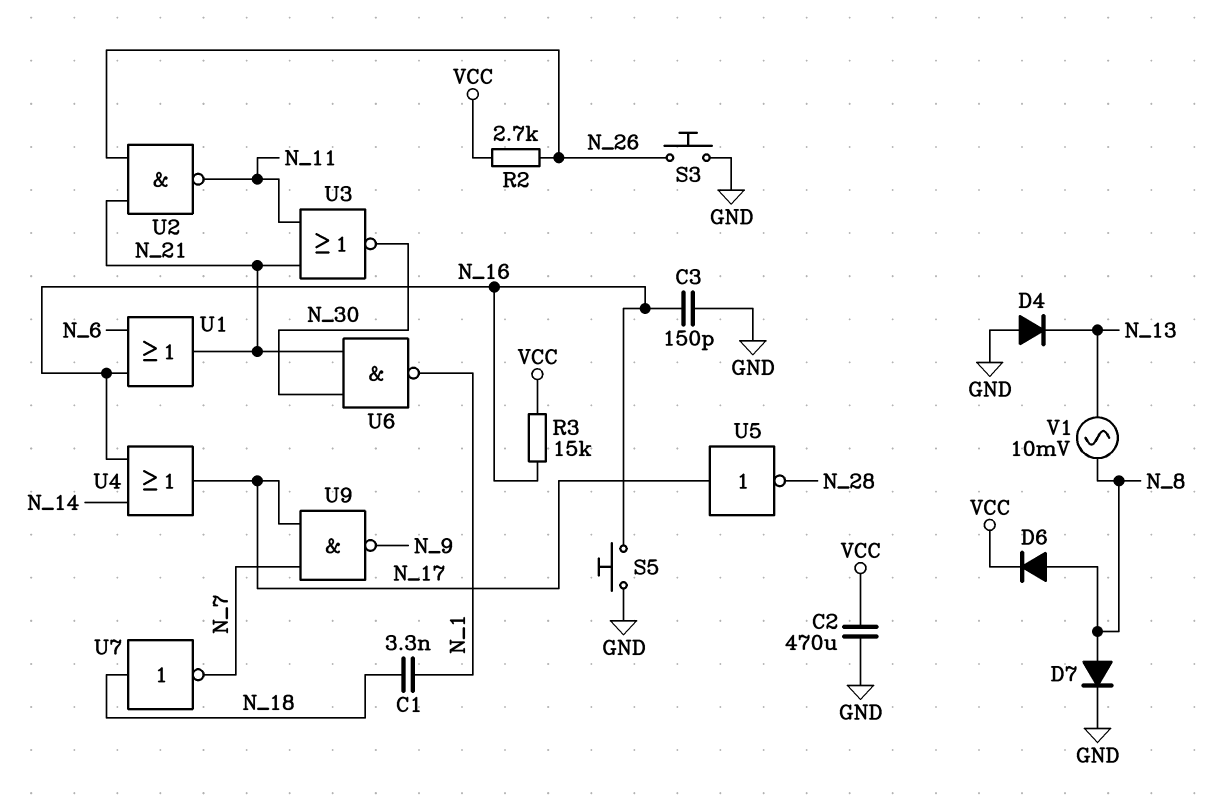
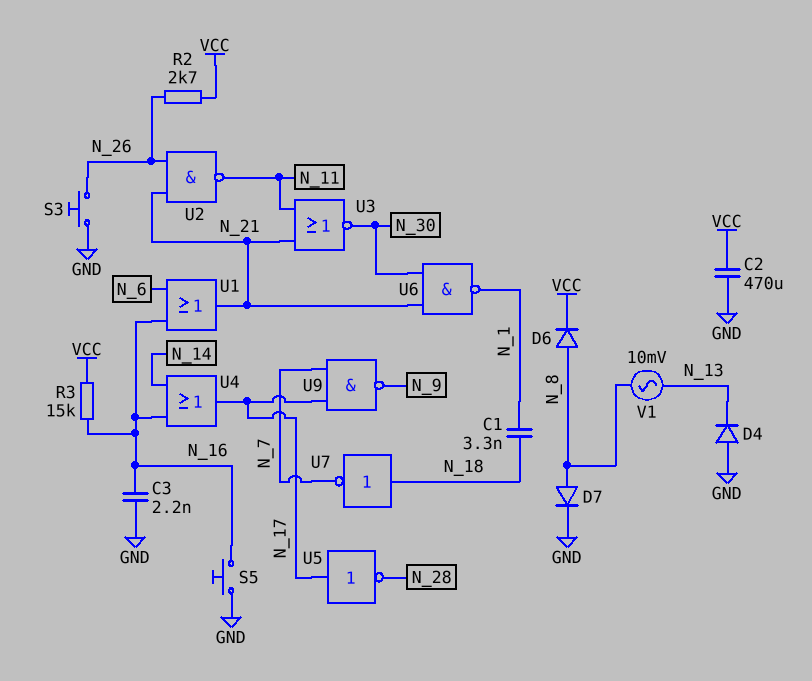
C3: 150pF (GND, N_16) -> 2.2nF (GND, N_16)

